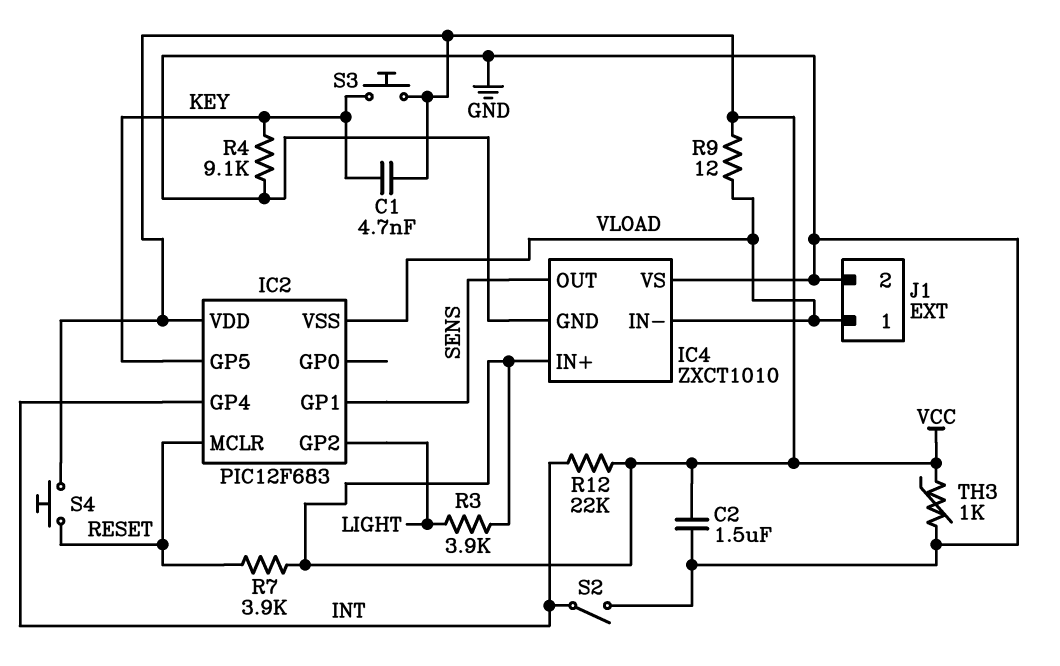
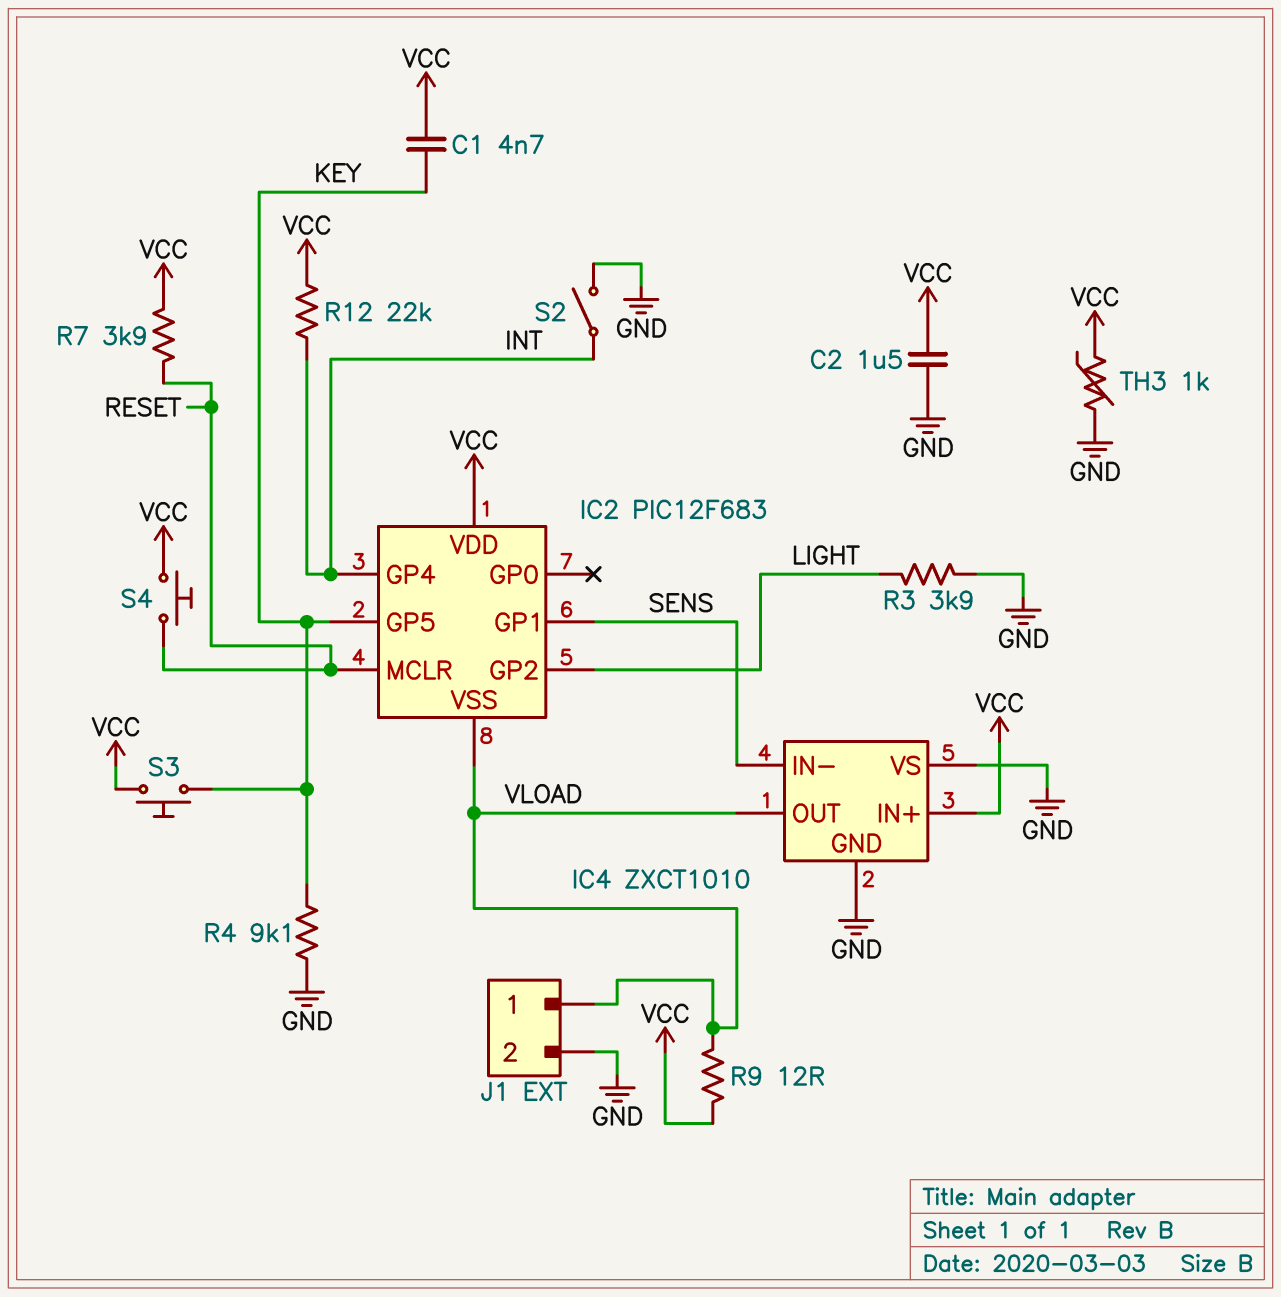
IC4 pin IN-: VLOAD -> SENS
IC4 pin OUT: SENS -> VLOAD
R3: 3.9k (LIGHT, VCC) -> 3.9k (GND, LIGHT)

